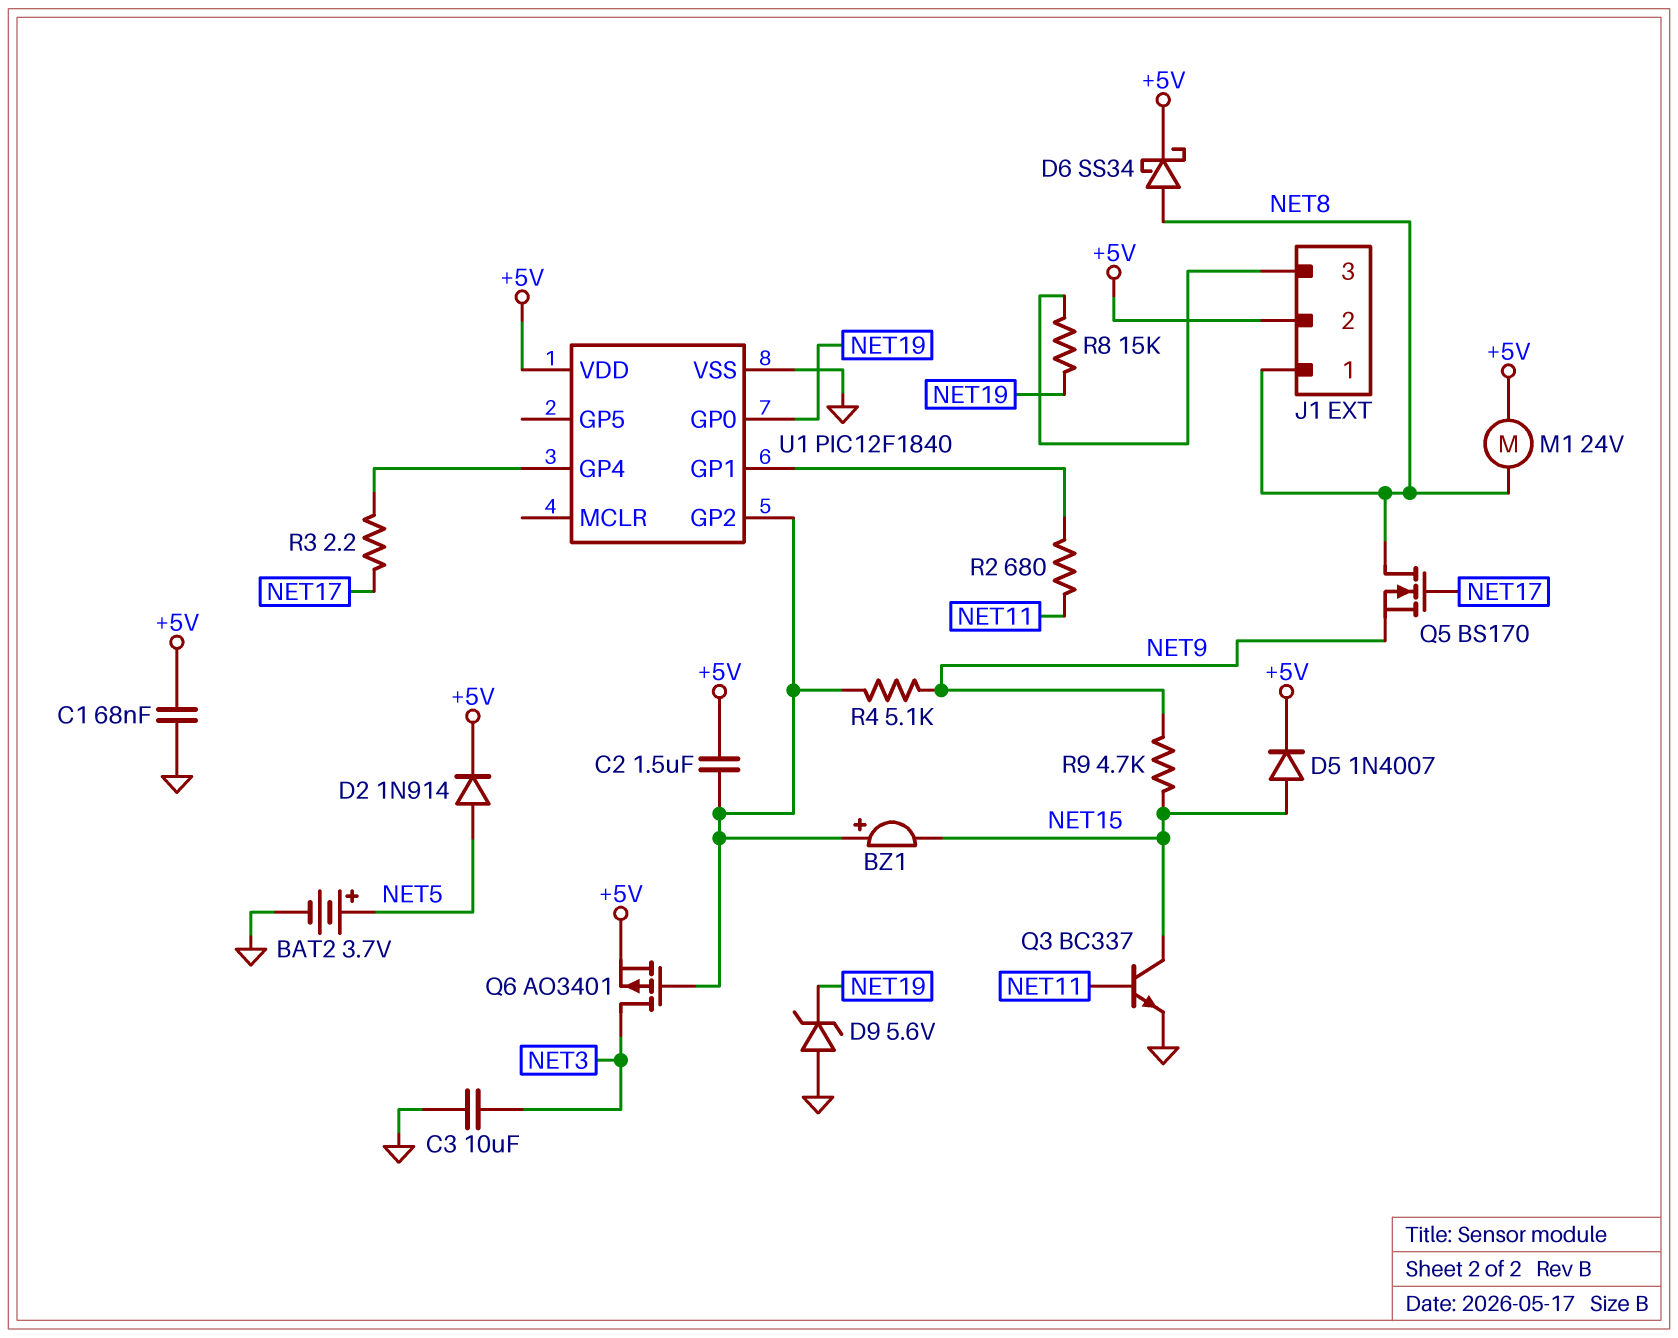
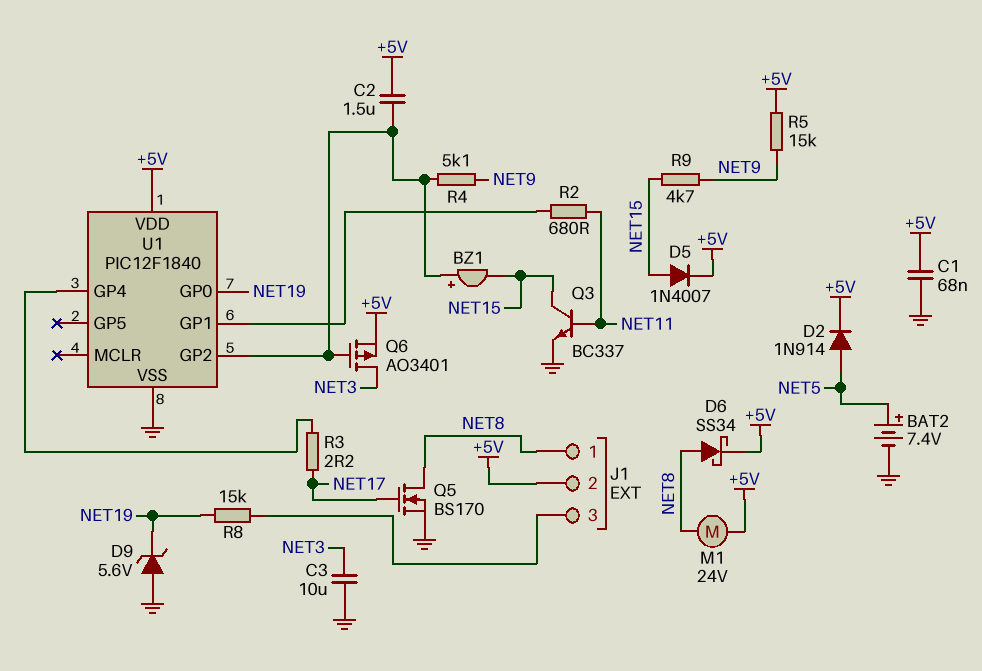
BAT2: 3.7V (plus NET5, minus GND) -> 7.4V (plus NET5, minus GND)
Q5: NMOS BS170 (G NET17, D NET8, S NET9) -> NMOS BS170 (G NET17, D NET8, S GND)
R5: none -> 15k (+5V, NET9)

